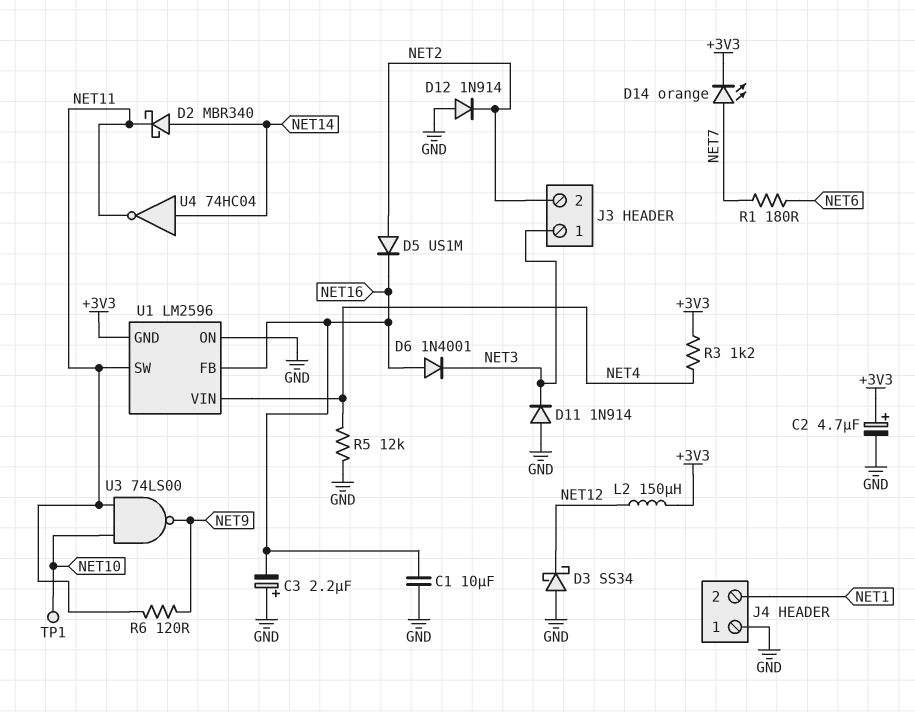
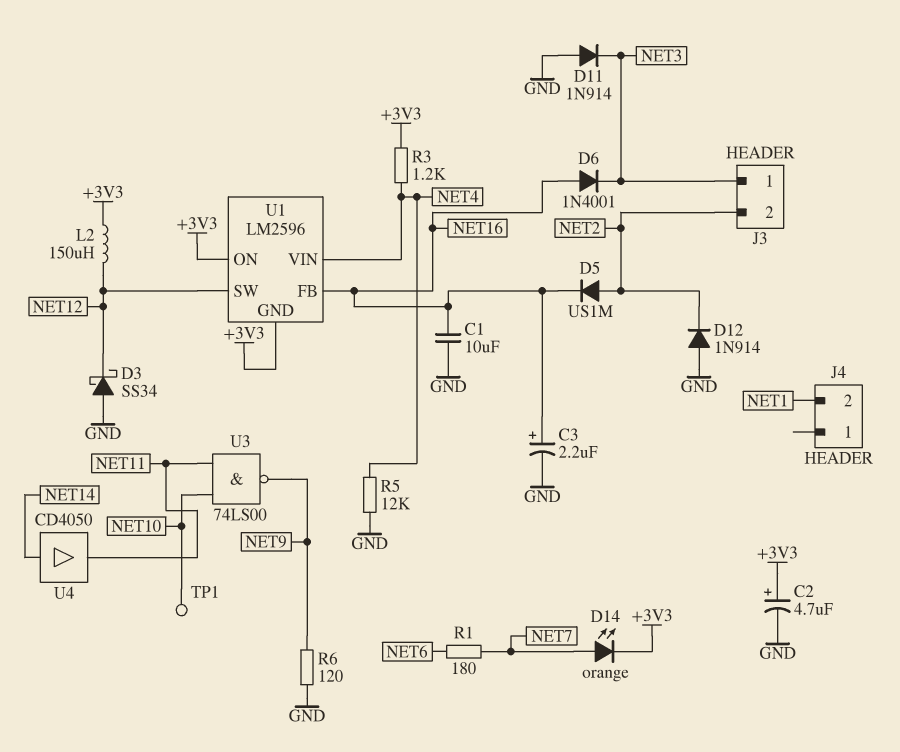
C3: 2.2uF (plus GND, minus NET16) -> 2.2uF (plus NET16, minus GND)
D2: schottky MBR340 (A NET14, K NET11) -> none
J4 pin 1: GND -> none
R6: 120 (NET9, NET11) -> 120 (GND, NET9)
U1 pin ON: GND -> +3V3
U1 pin SW: NET11 -> NET12
U4: NOT 74HC04 (in NET14, out NET11) -> buffer CD4050 (in NET14, out NET11)

